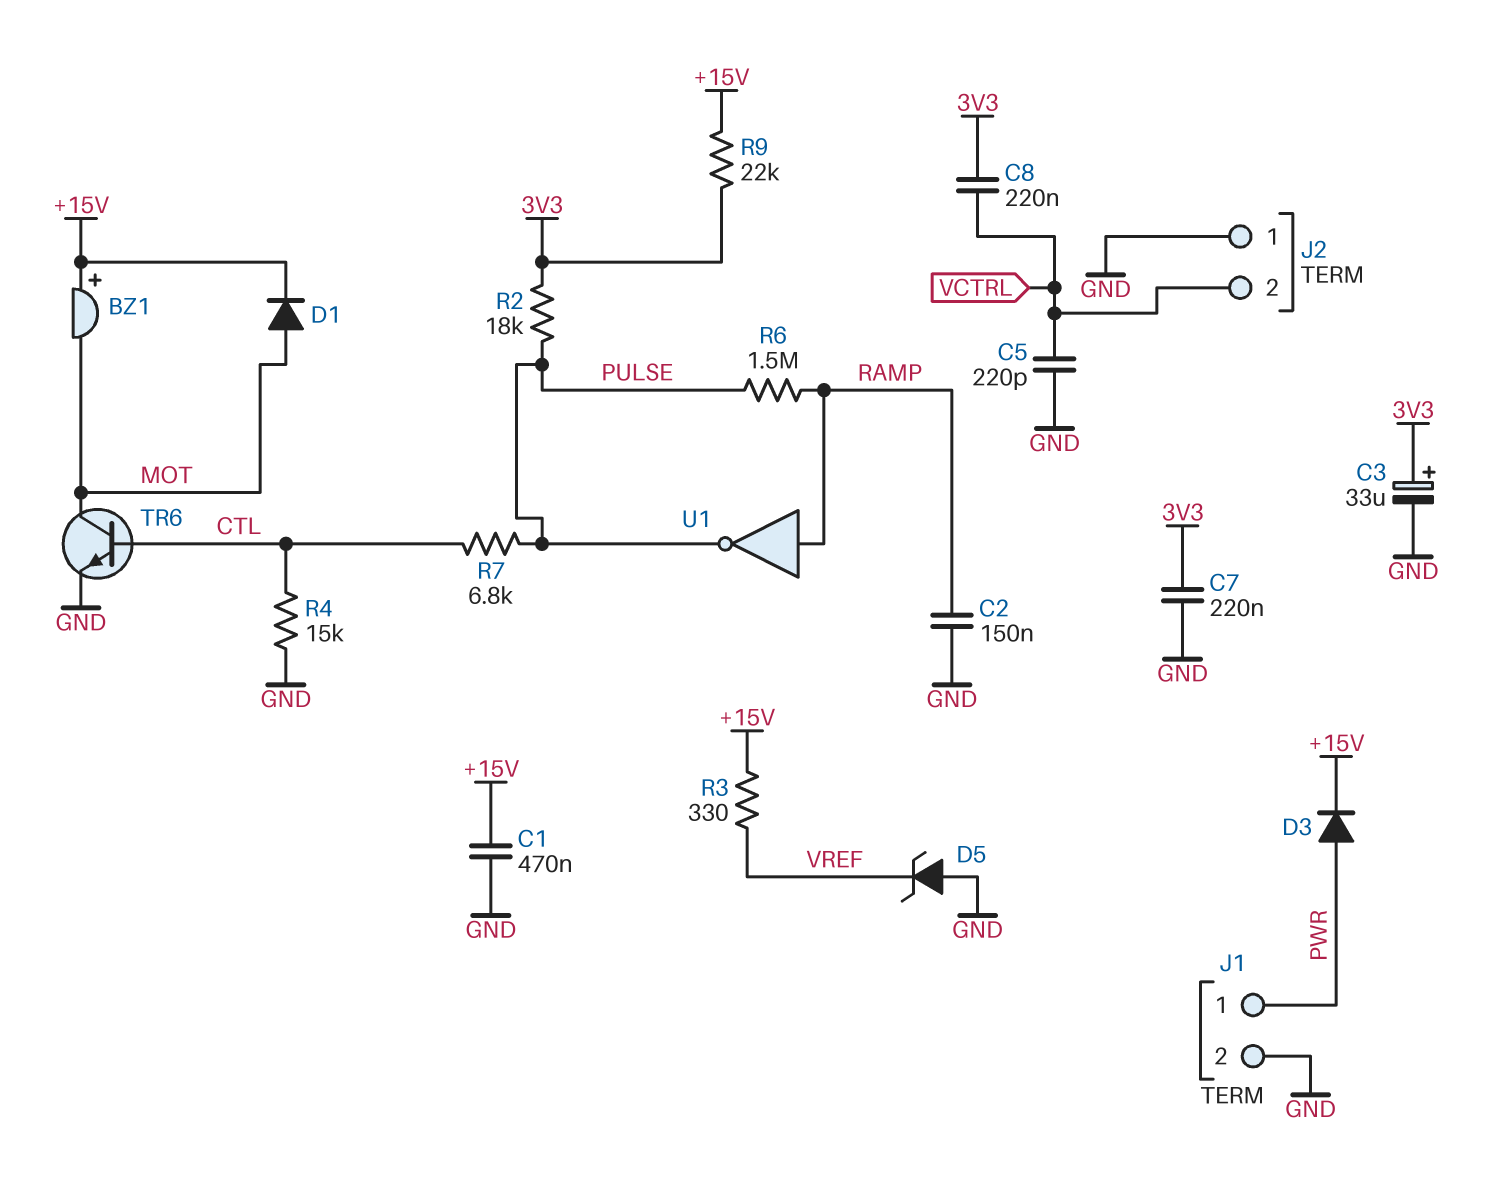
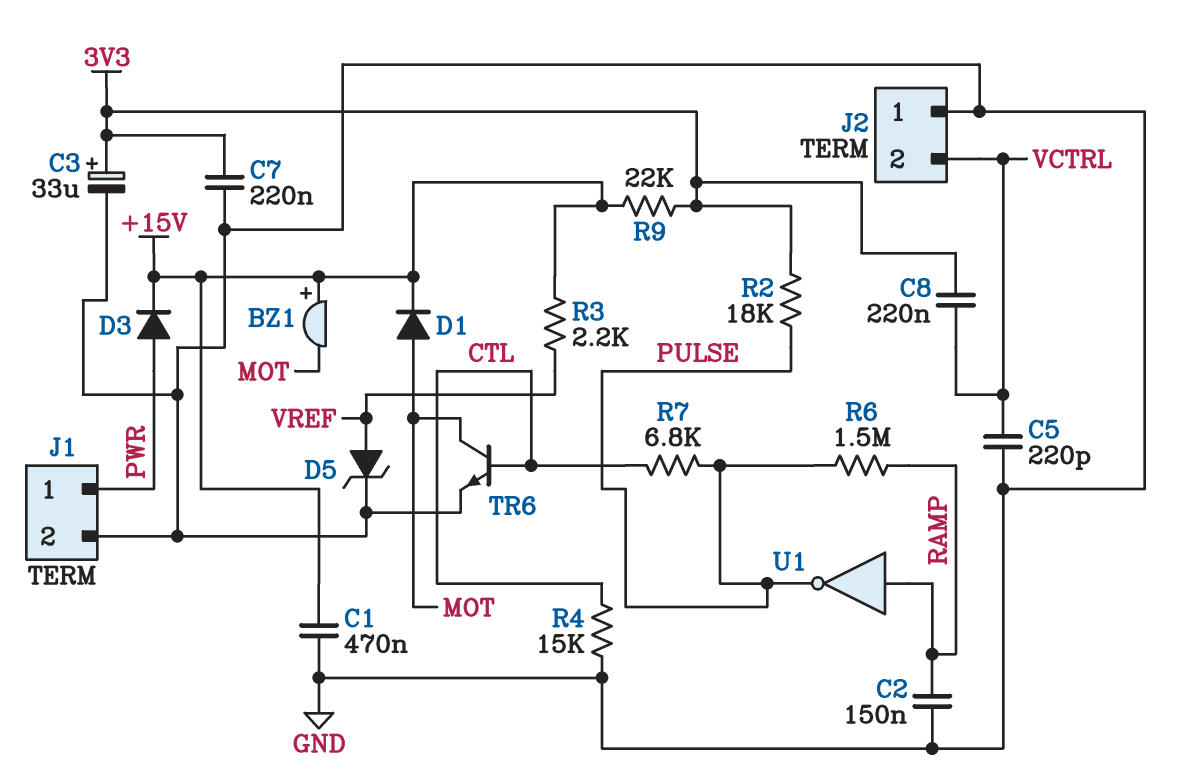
D5: zener (A GND, K VREF) -> zener (A VREF, K GND)
R3: 330 (+15V, VREF) -> 2.2k (+15V, VREF)

